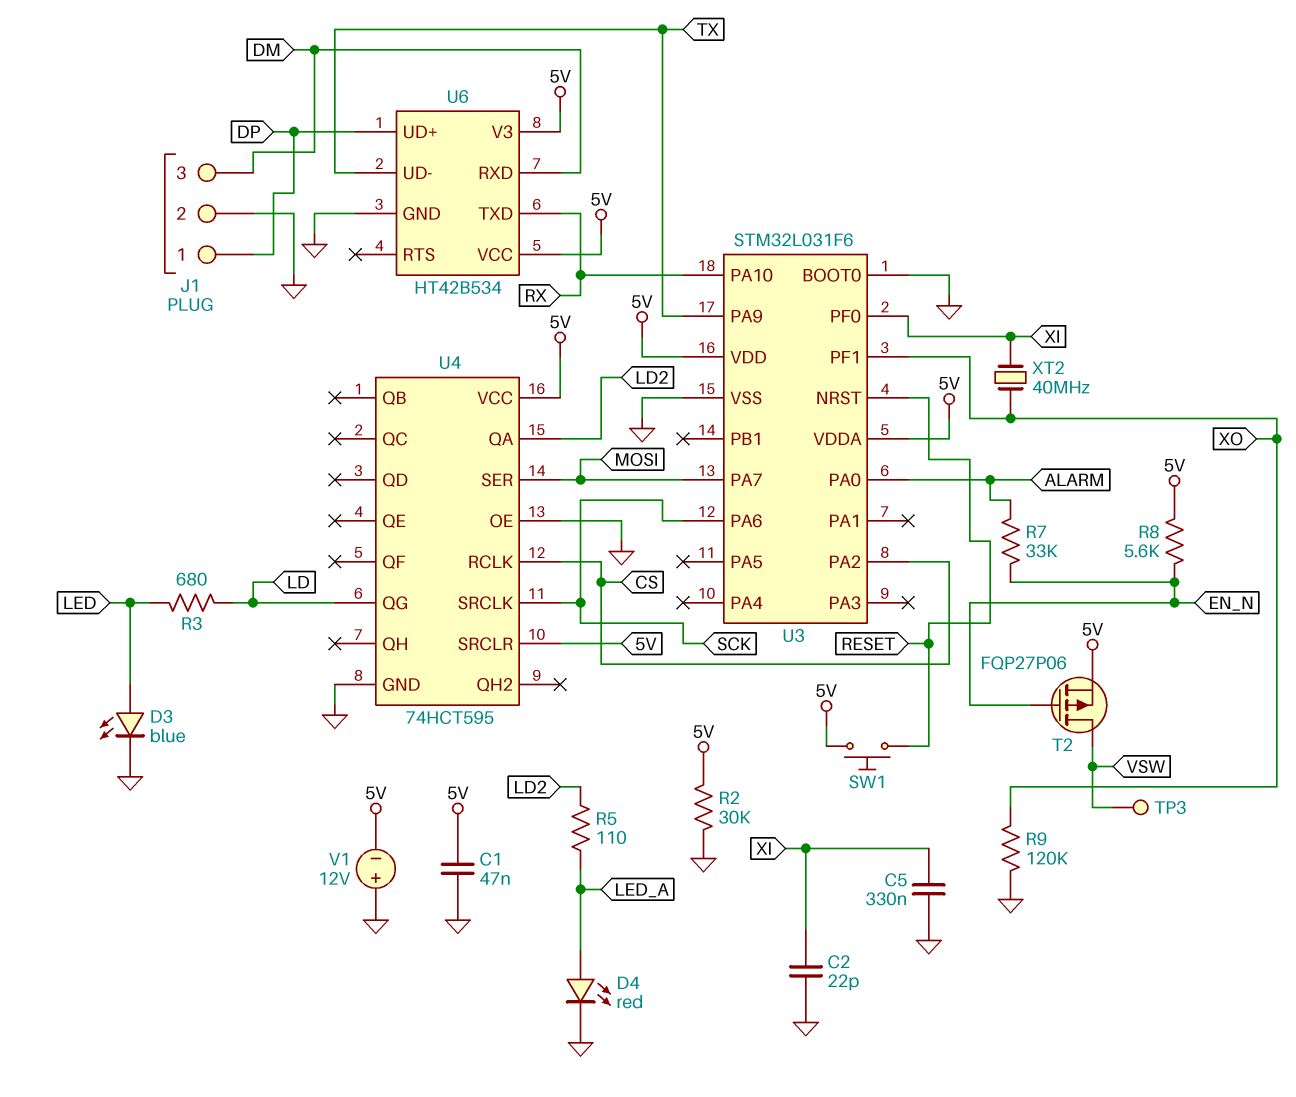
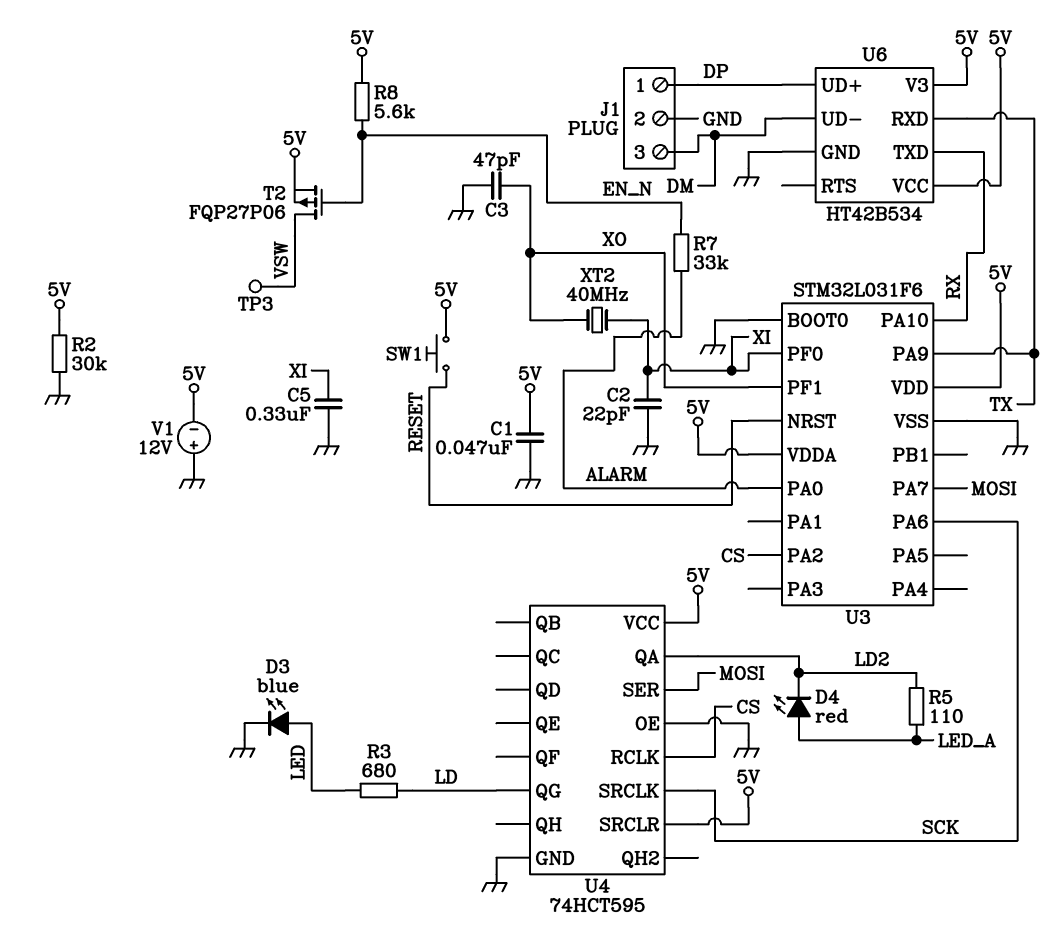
C3: none -> 47pF (GND, XO)
D4: LED red (A LED_A, K GND) -> LED red (A LED_A, K LD2)
R9: 120k (GND, XO) -> none
U6 pin RXD: DM -> TX
U6 pin UD-: TX -> DM

